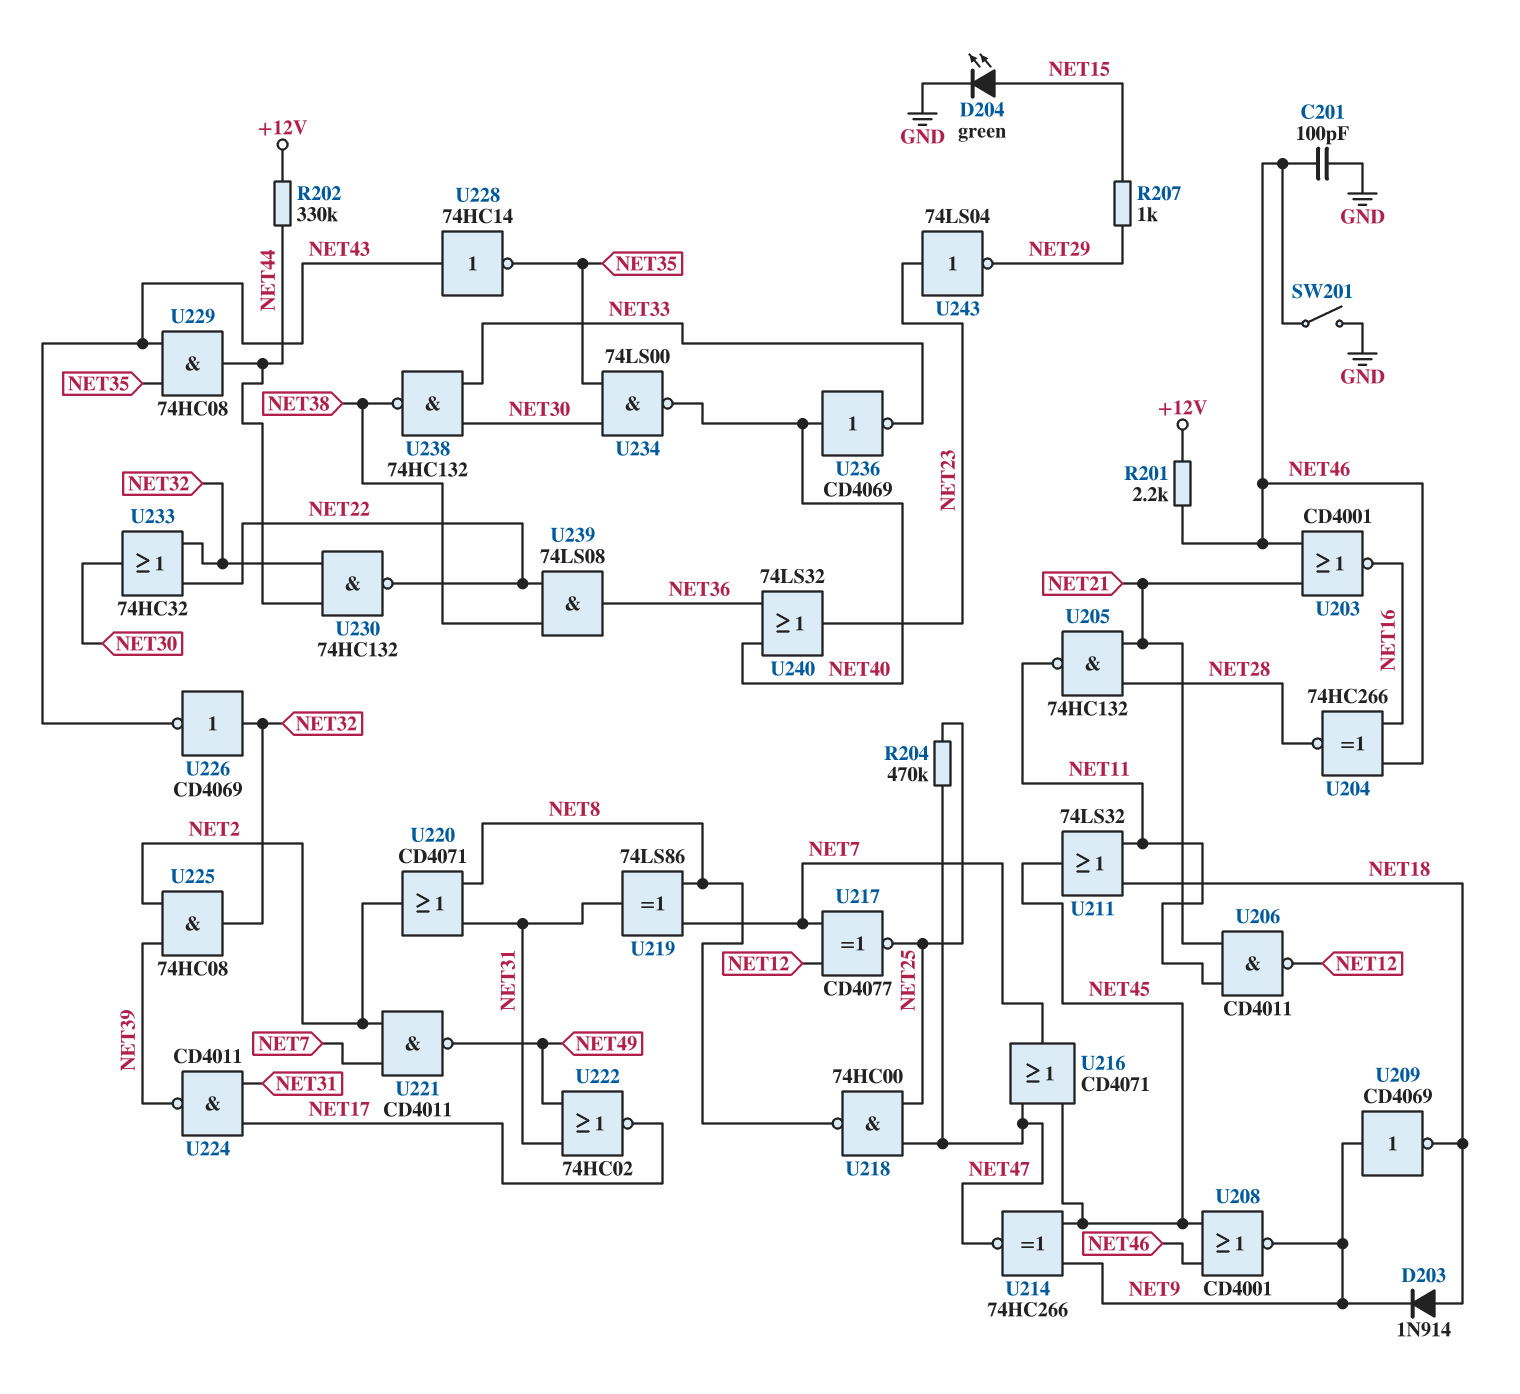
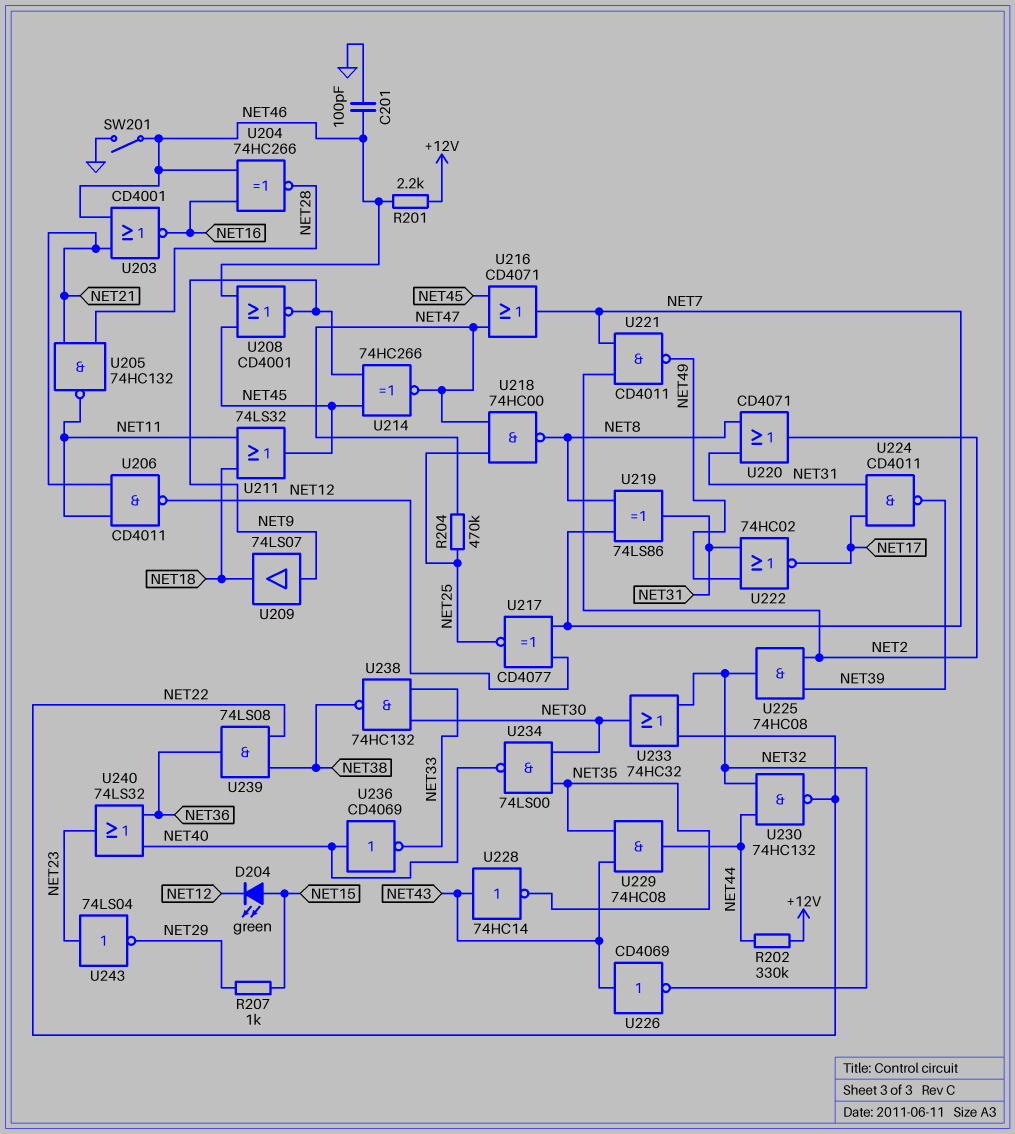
D203: diode 1N914 (A NET18, K NET9) -> none
D204: LED green (A NET15, K GND) -> LED green (A NET15, K NET12)
U209: NOT CD4069 (in NET9, out NET18) -> buffer 74LS07 (in NET9, out NET18)
U226: NOT CD4069 (in NET32, out NET43) -> NOT CD4069 (in NET43, out NET32)

